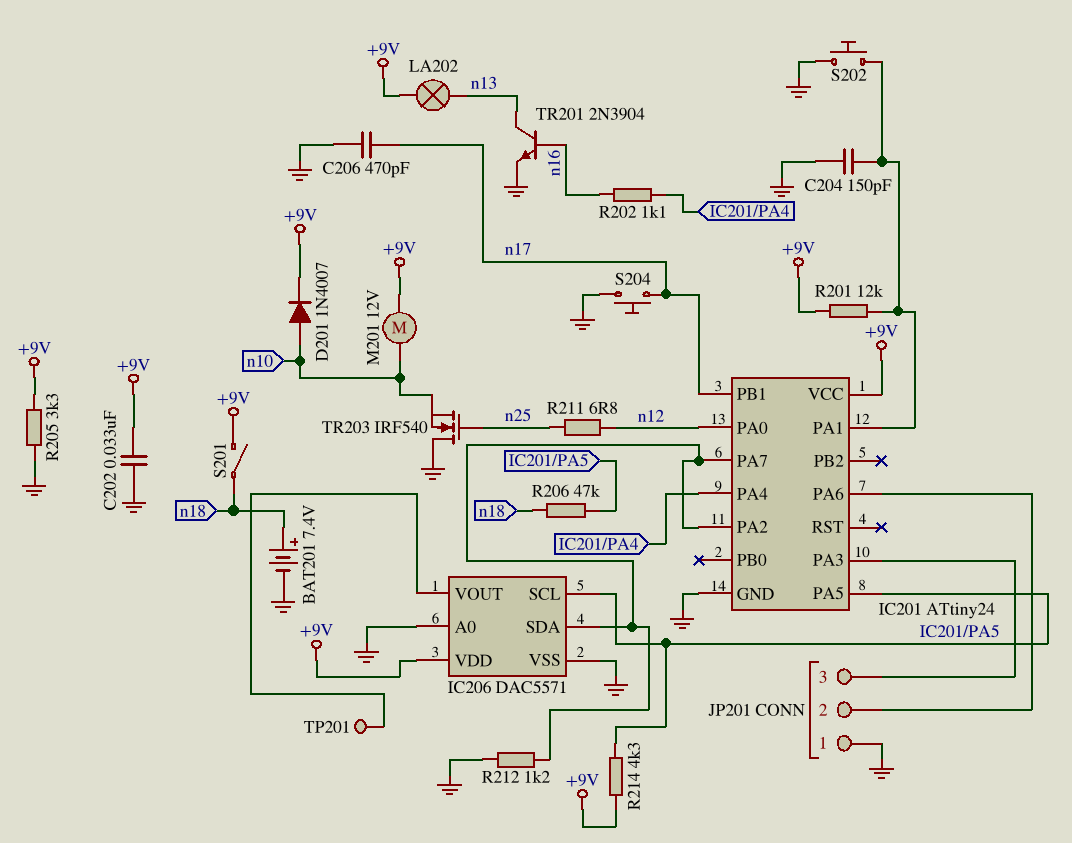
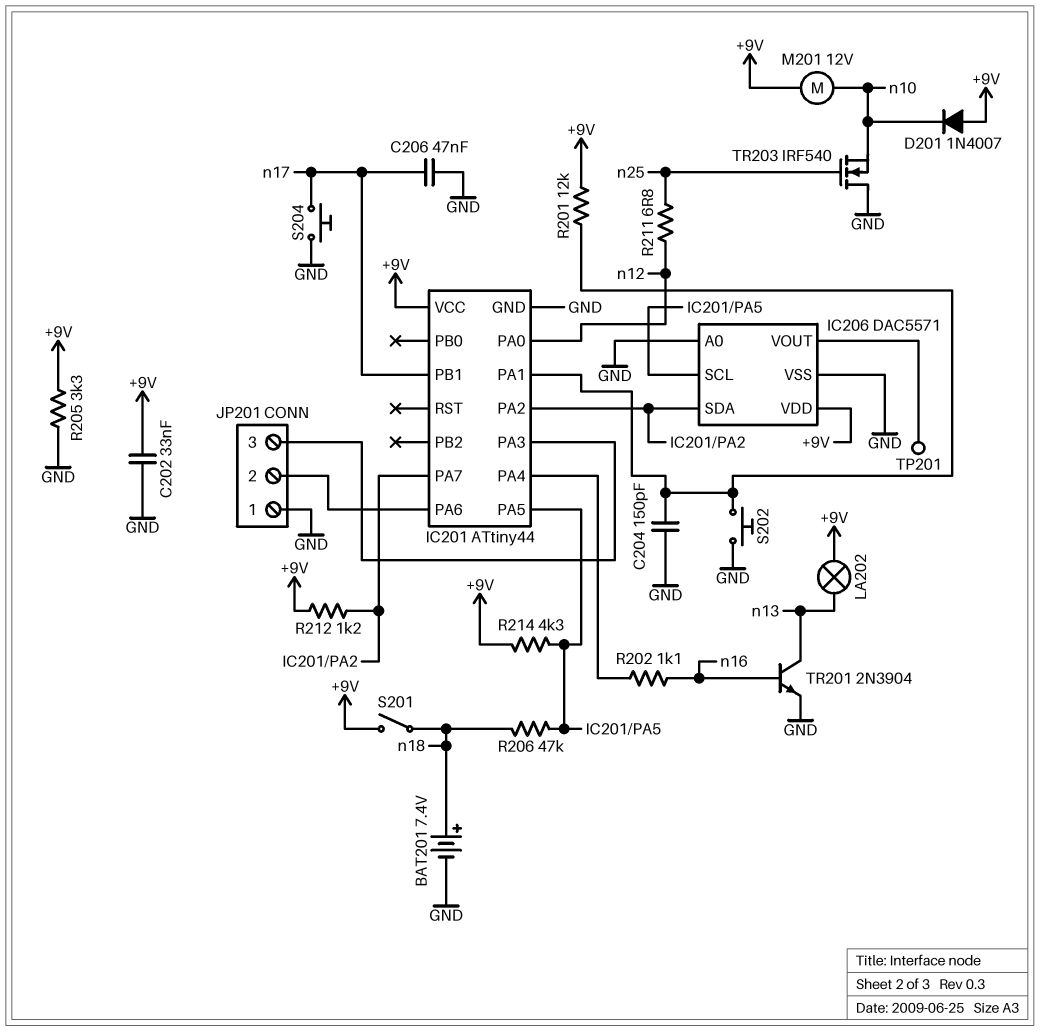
C206: 470pF (GND, n17) -> 47nF (GND, n17)
D201: diode 1N4007 (A n10, K +9V) -> diode 1N4007 (A +9V, K n10)
IC201: ATtiny24 -> ATtiny44
R212: 1.2k (GND, IC201/PA2) -> 1.2k (+9V, IC201/PA2)

